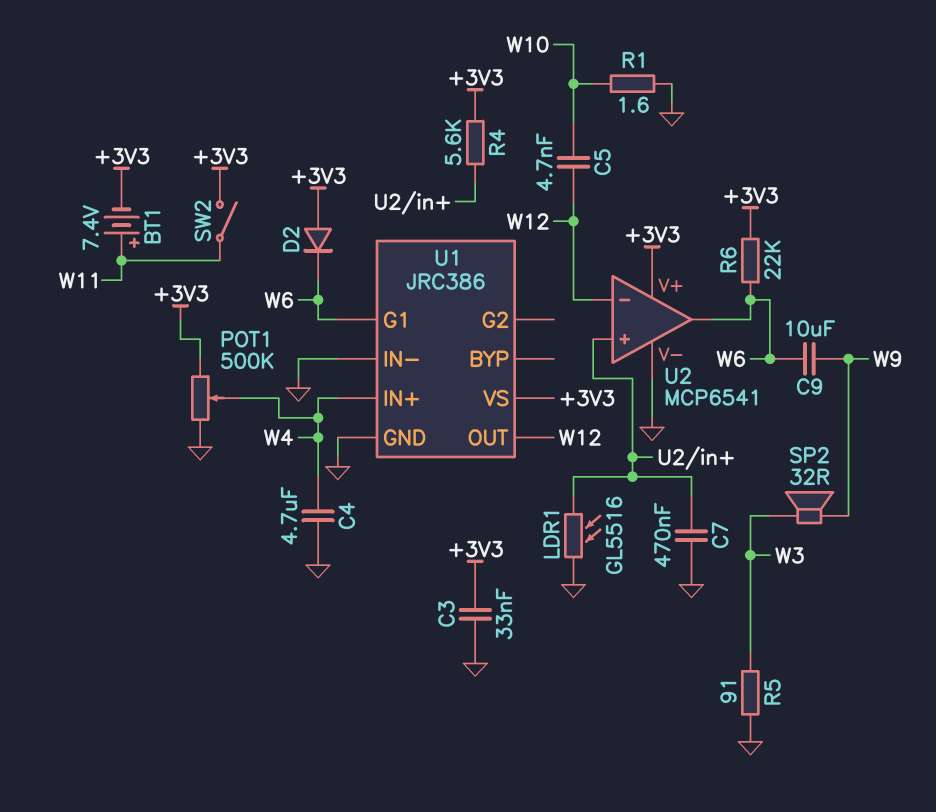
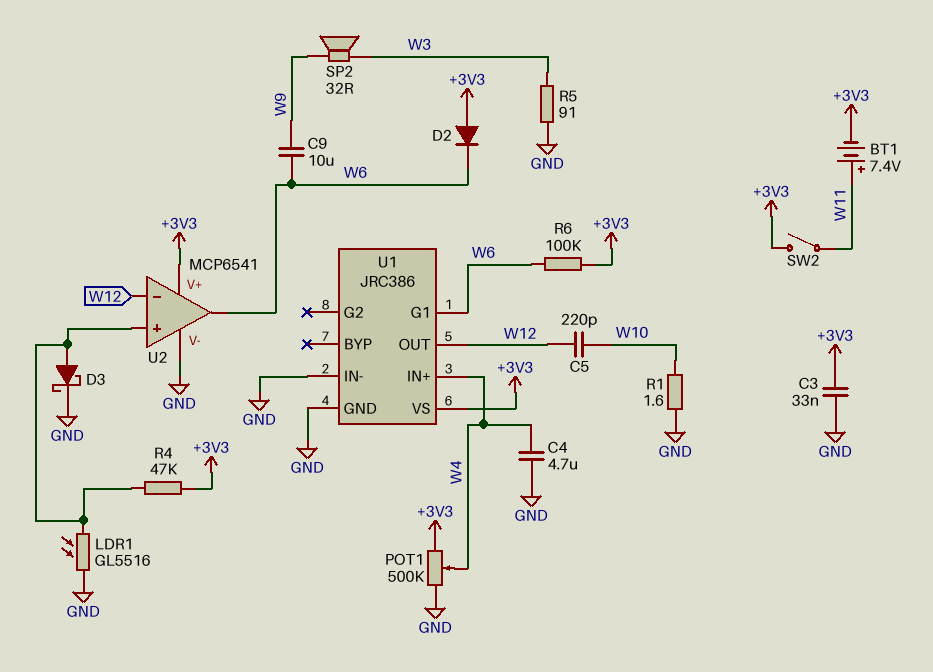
C5: 4.7nF (W10, W12) -> 220pF (W10, W12)
C7: 470nF (GND, U2/in+) -> none
D3: none -> schottky (A U2/in+, K GND)
R4: 5.6k (+3V3, U2/in+) -> 47k (+3V3, U2/in+)
R6: 22k (+3V3, W6) -> 100k (+3V3, W6)

